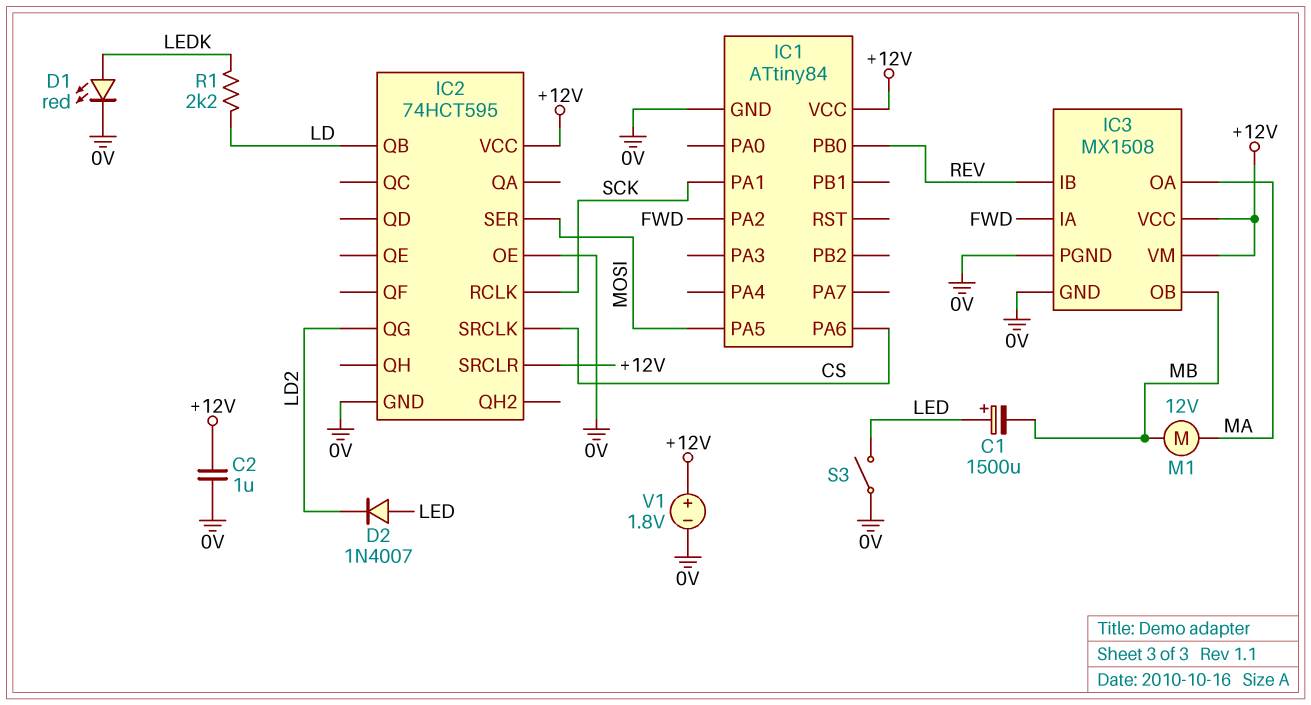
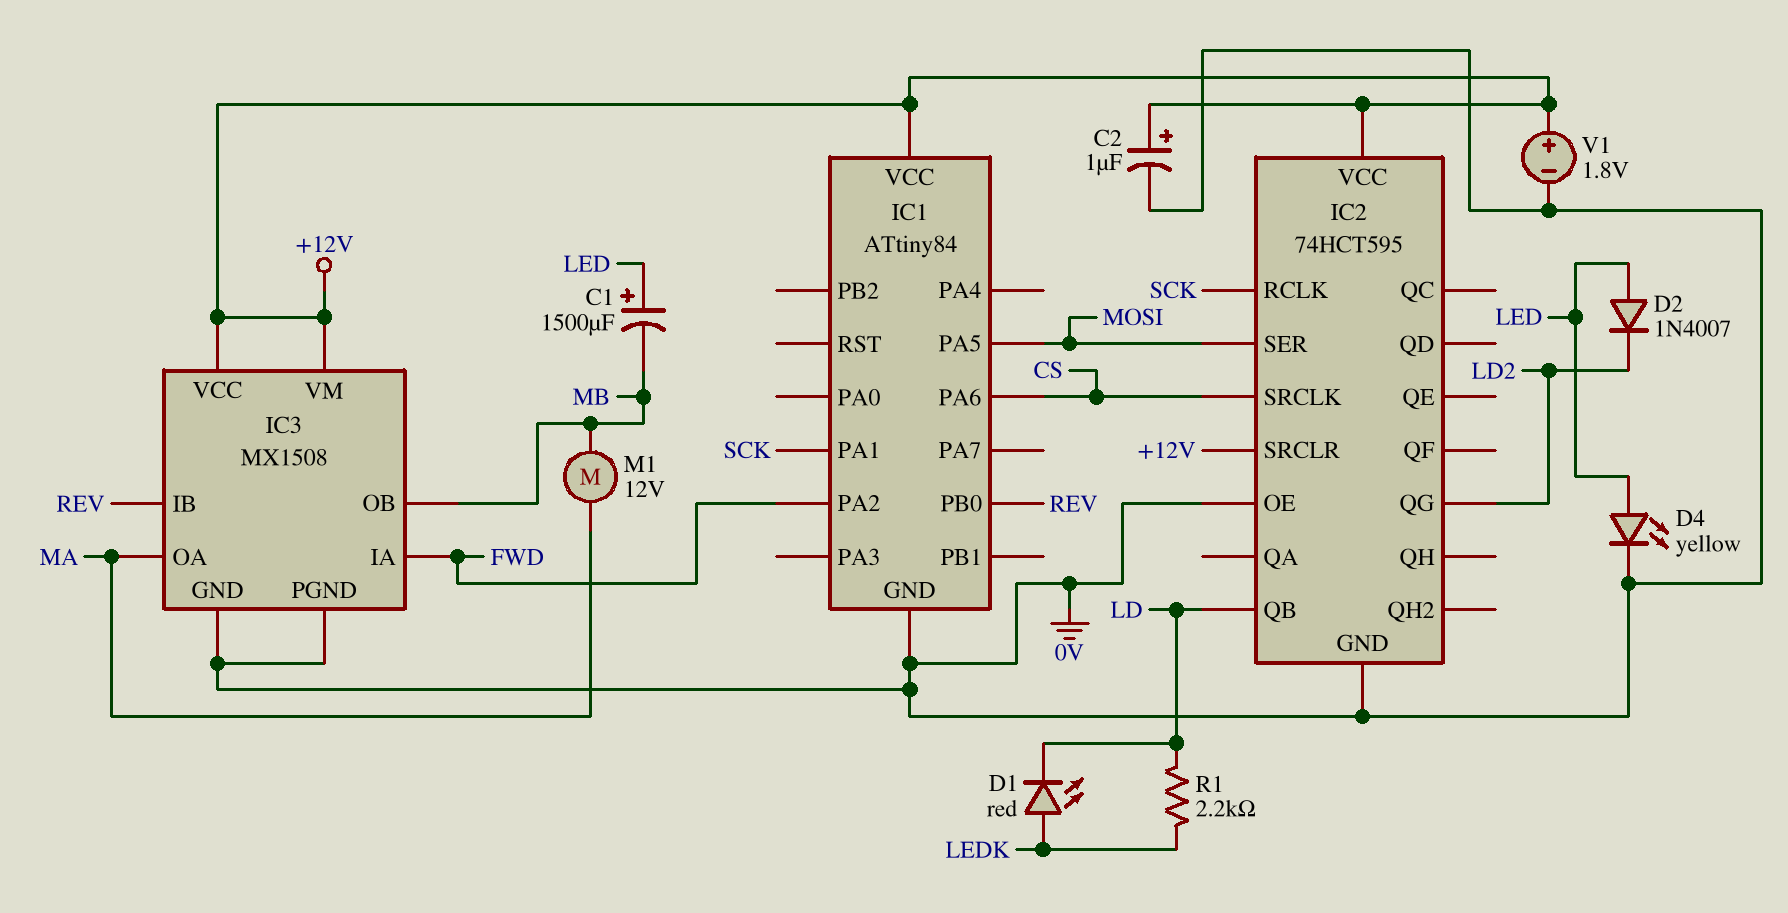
C2: 1uF (+12V, 0V) -> 1uF (plus +12V, minus 0V)
D1: LED red (A LEDK, K 0V) -> LED red (A LEDK, K LD)
D4: none -> LED yellow (A LED, K 0V)
S3: switch (0V, LED) -> none

